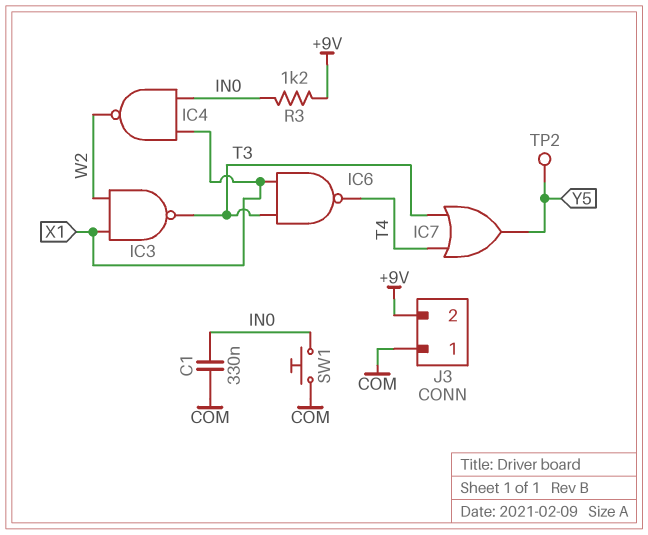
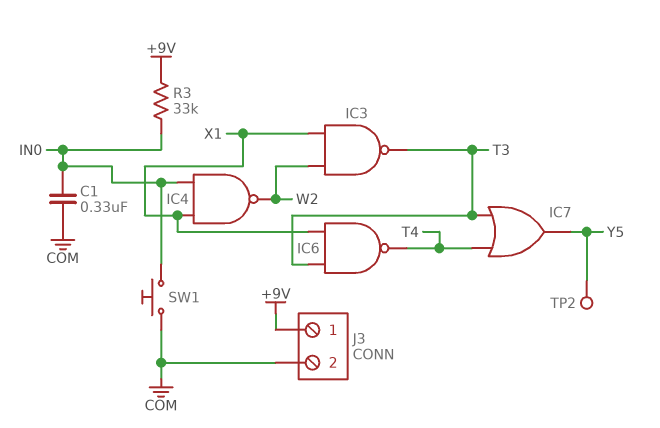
J3 pin 1: COM -> +9V
J3 pin 2: +9V -> COM
R3: 1.2k (+9V, IN0) -> 33k (+9V, IN0)

